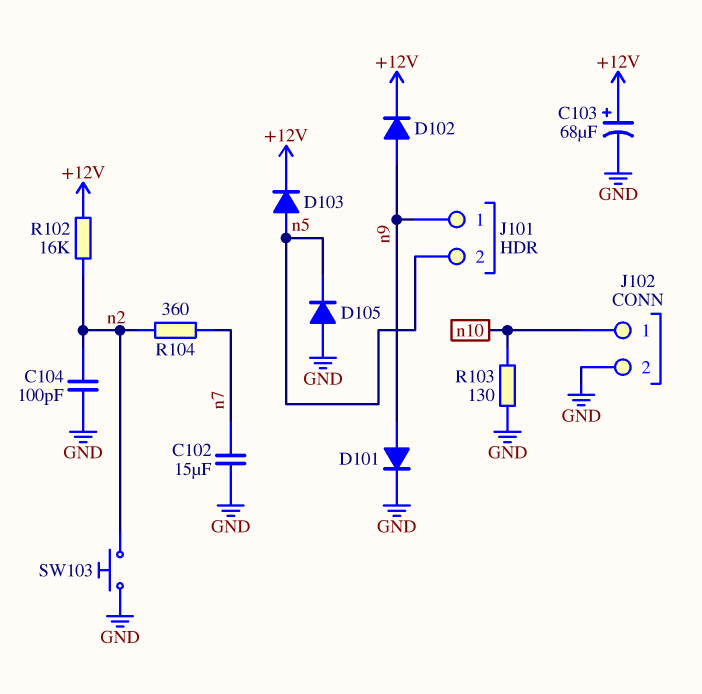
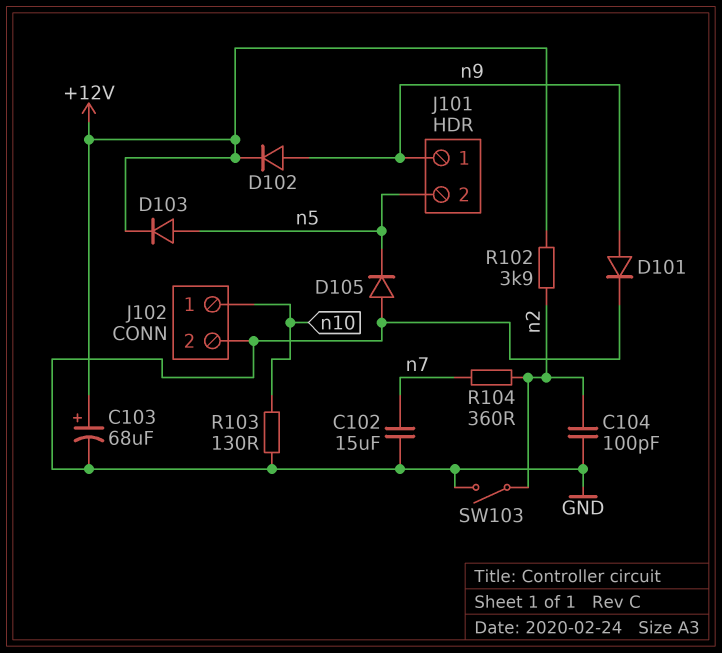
R102: 16k (+12V, n2) -> 3.9k (+12V, n2)
SW103: button (GND, n2) -> switch (GND, n2)

